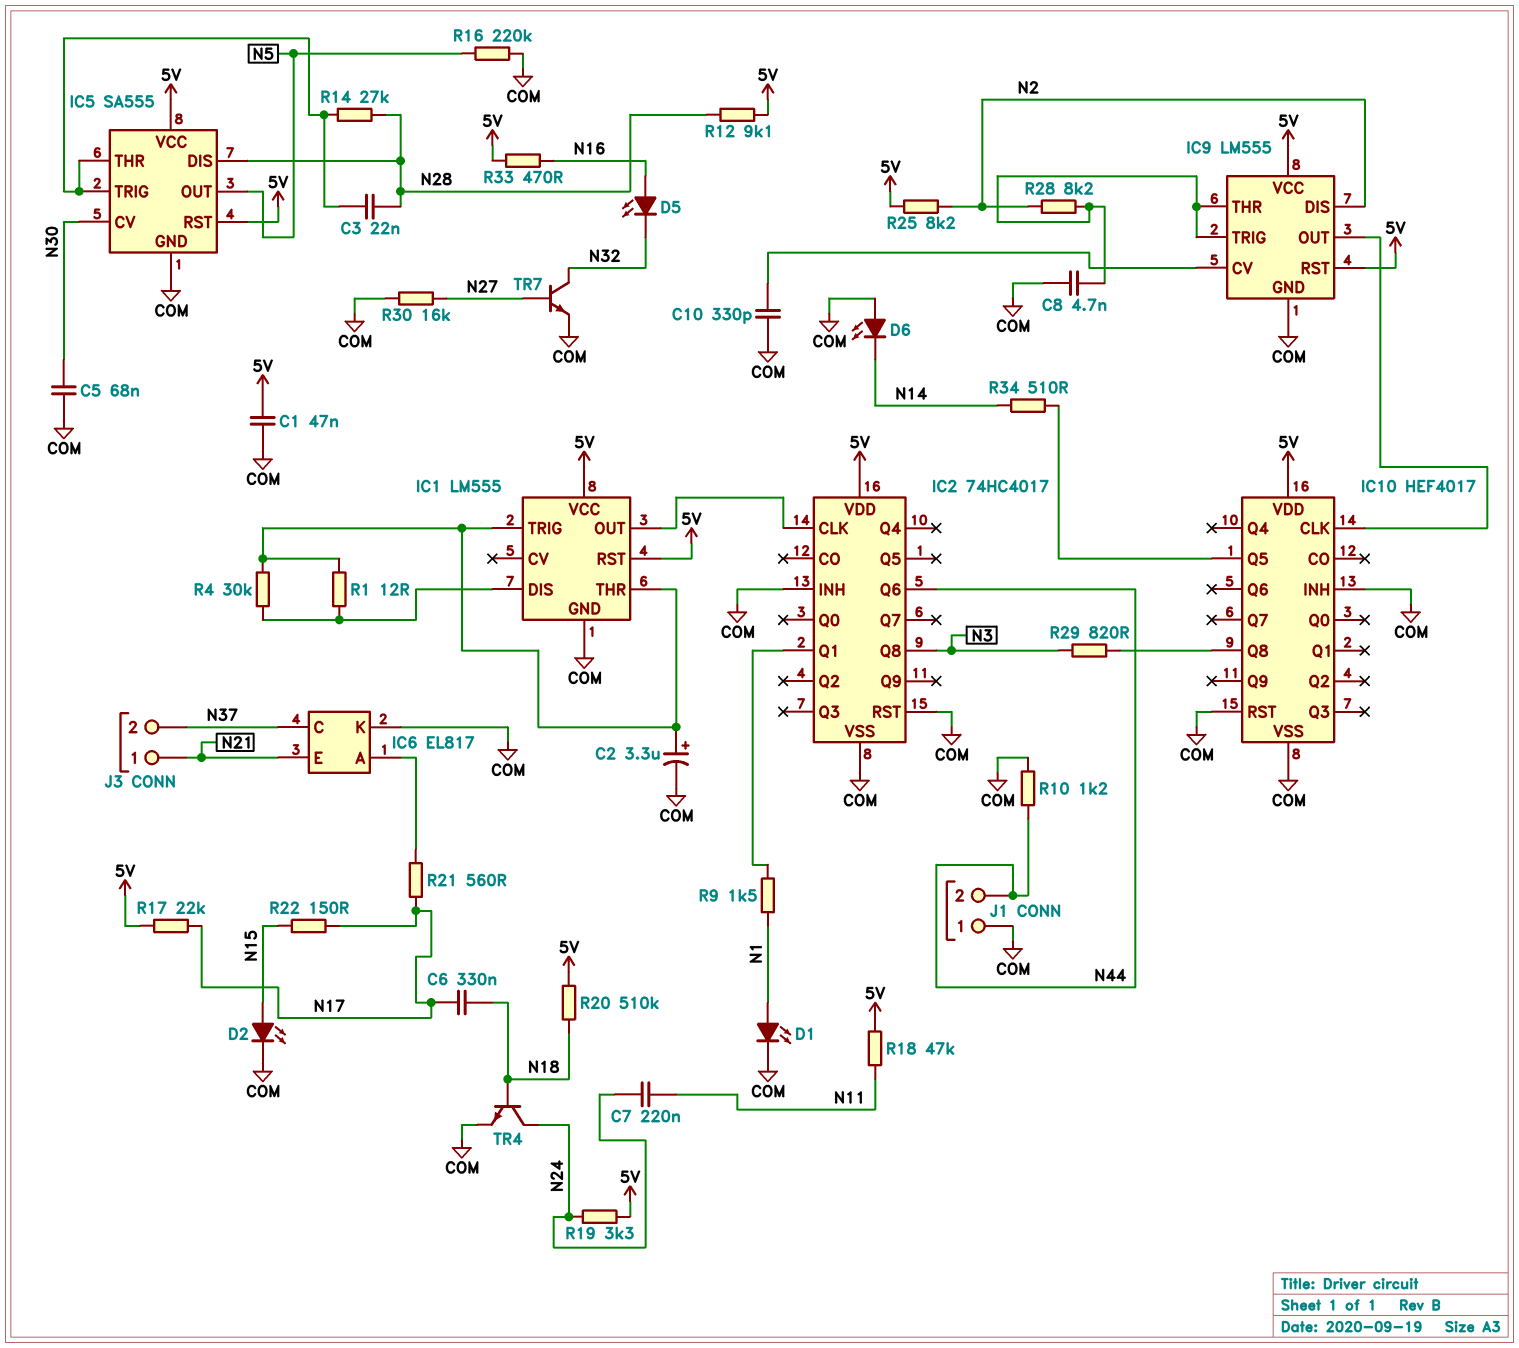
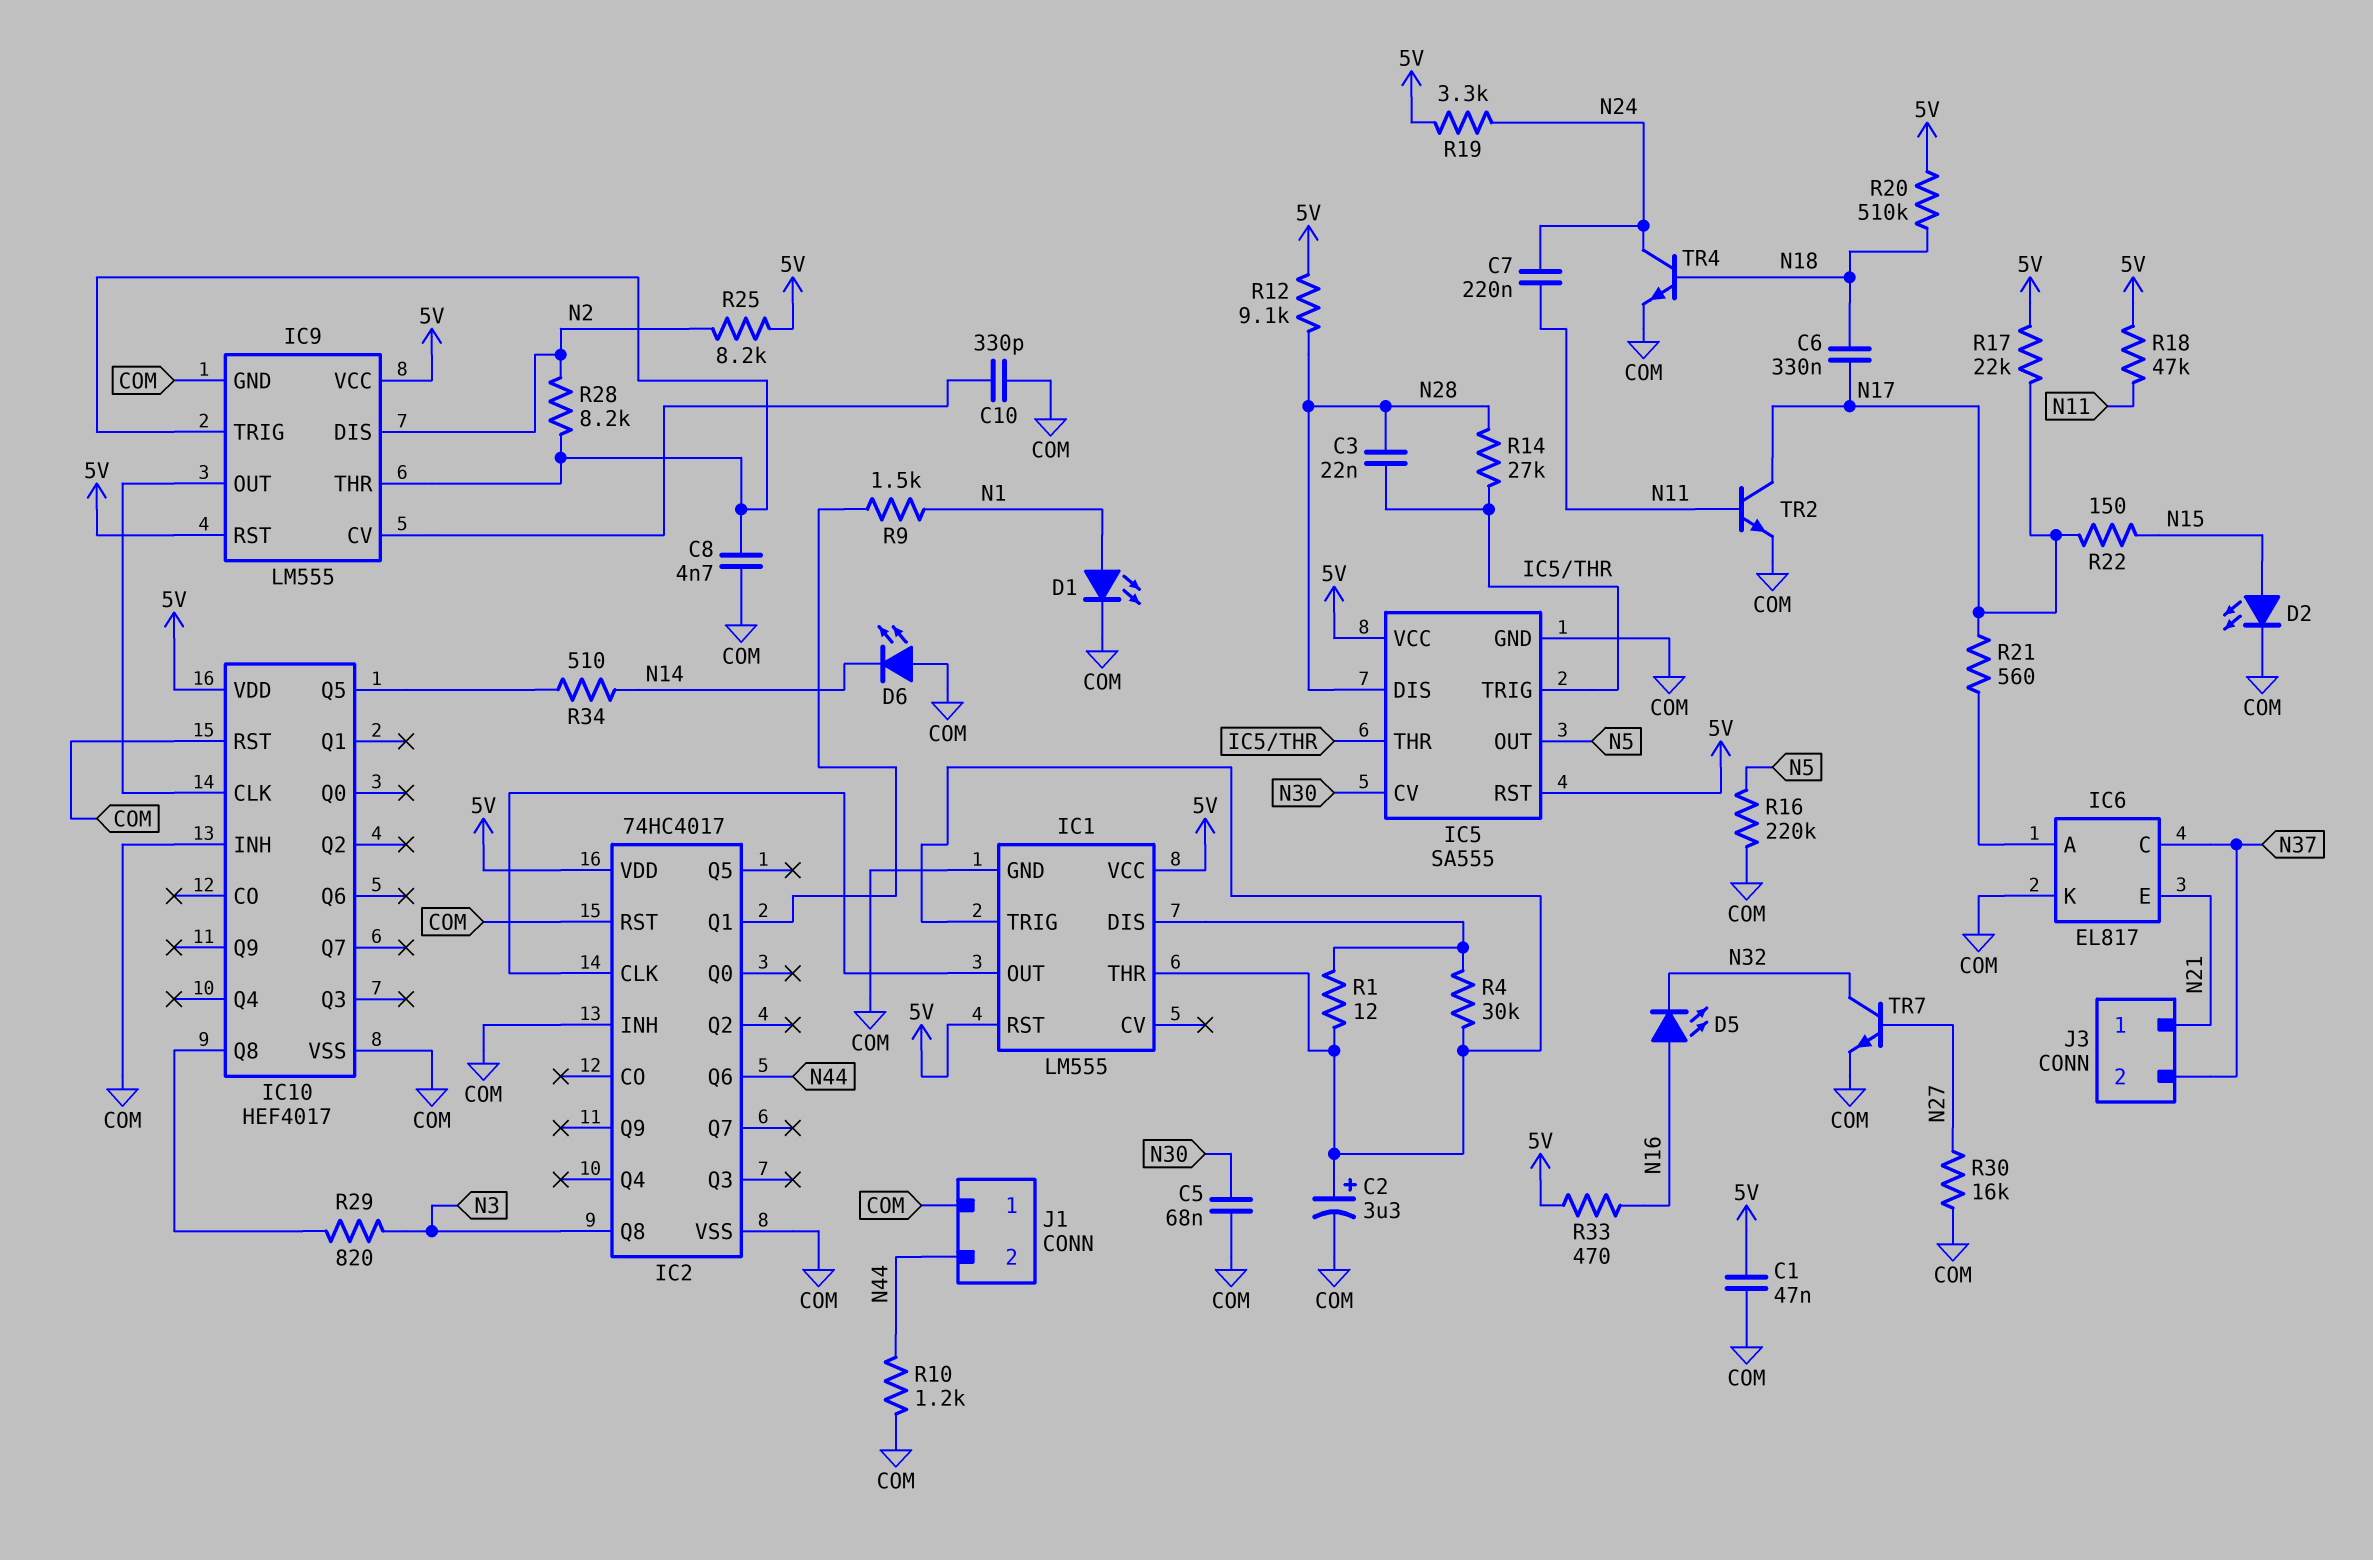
TR2: none -> NPN (B N11, C N17, E COM)

